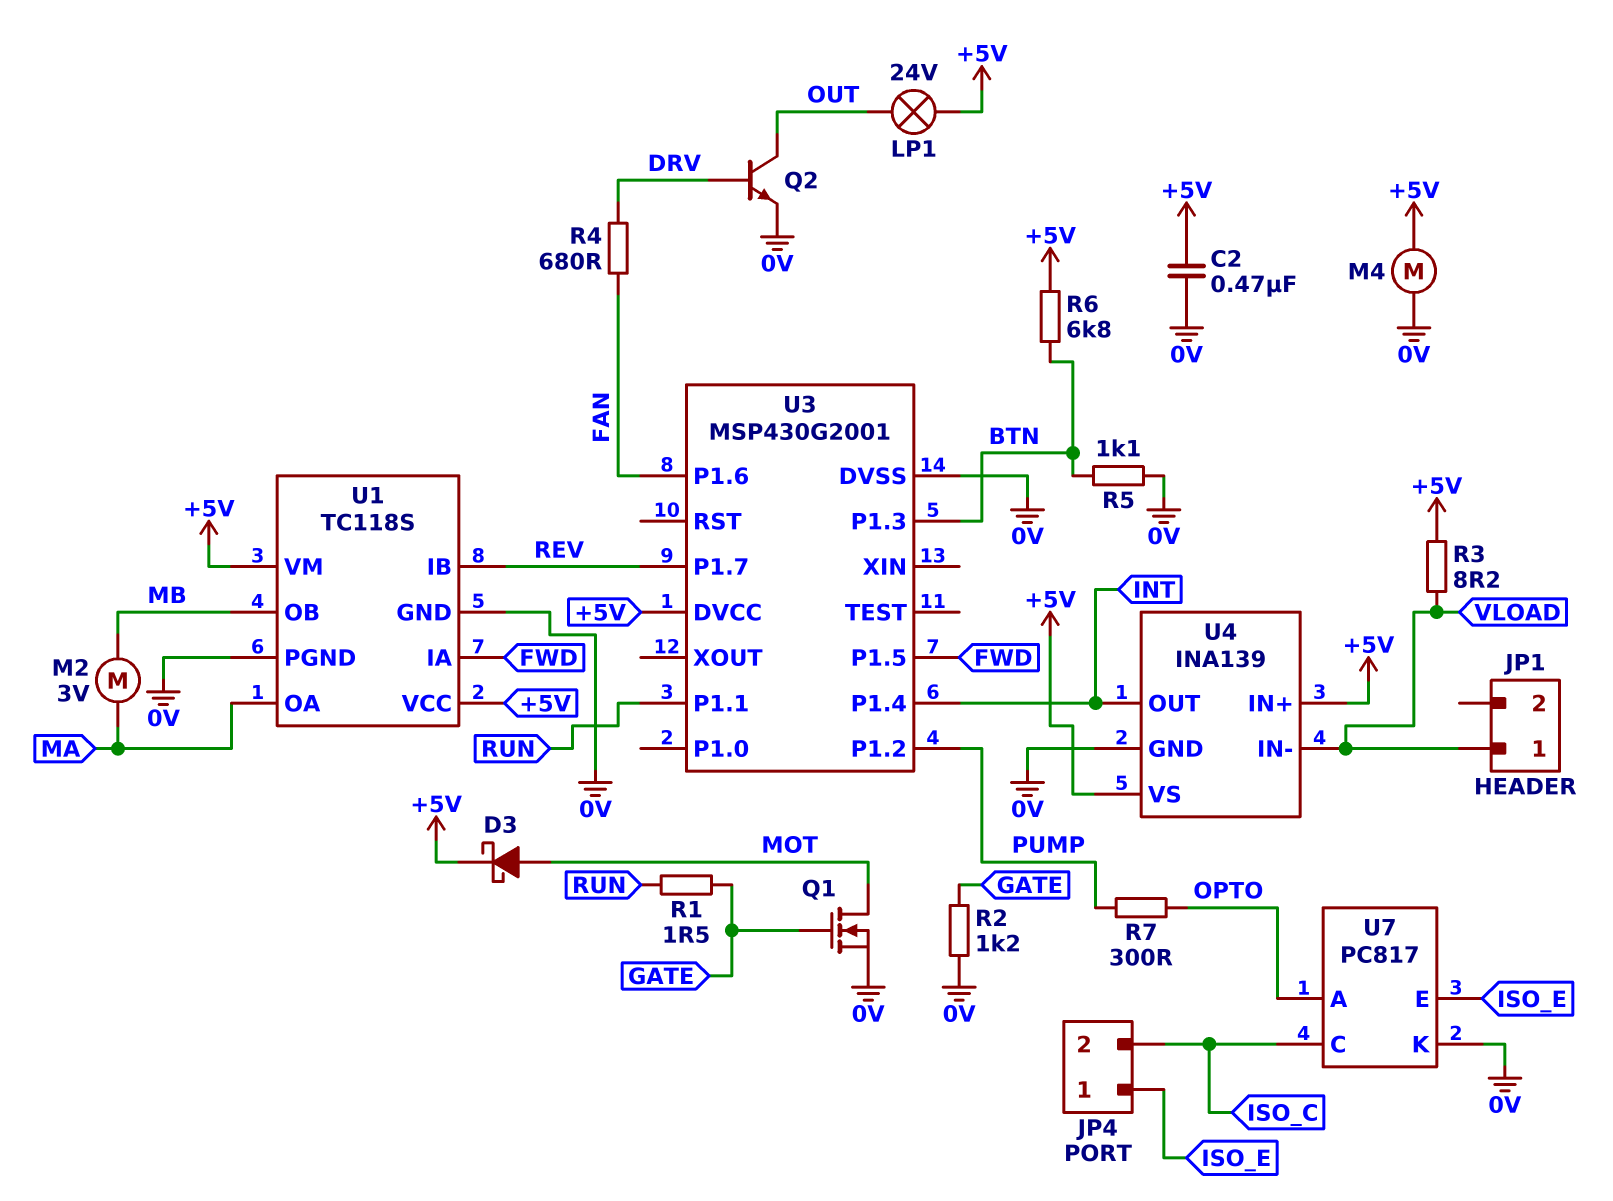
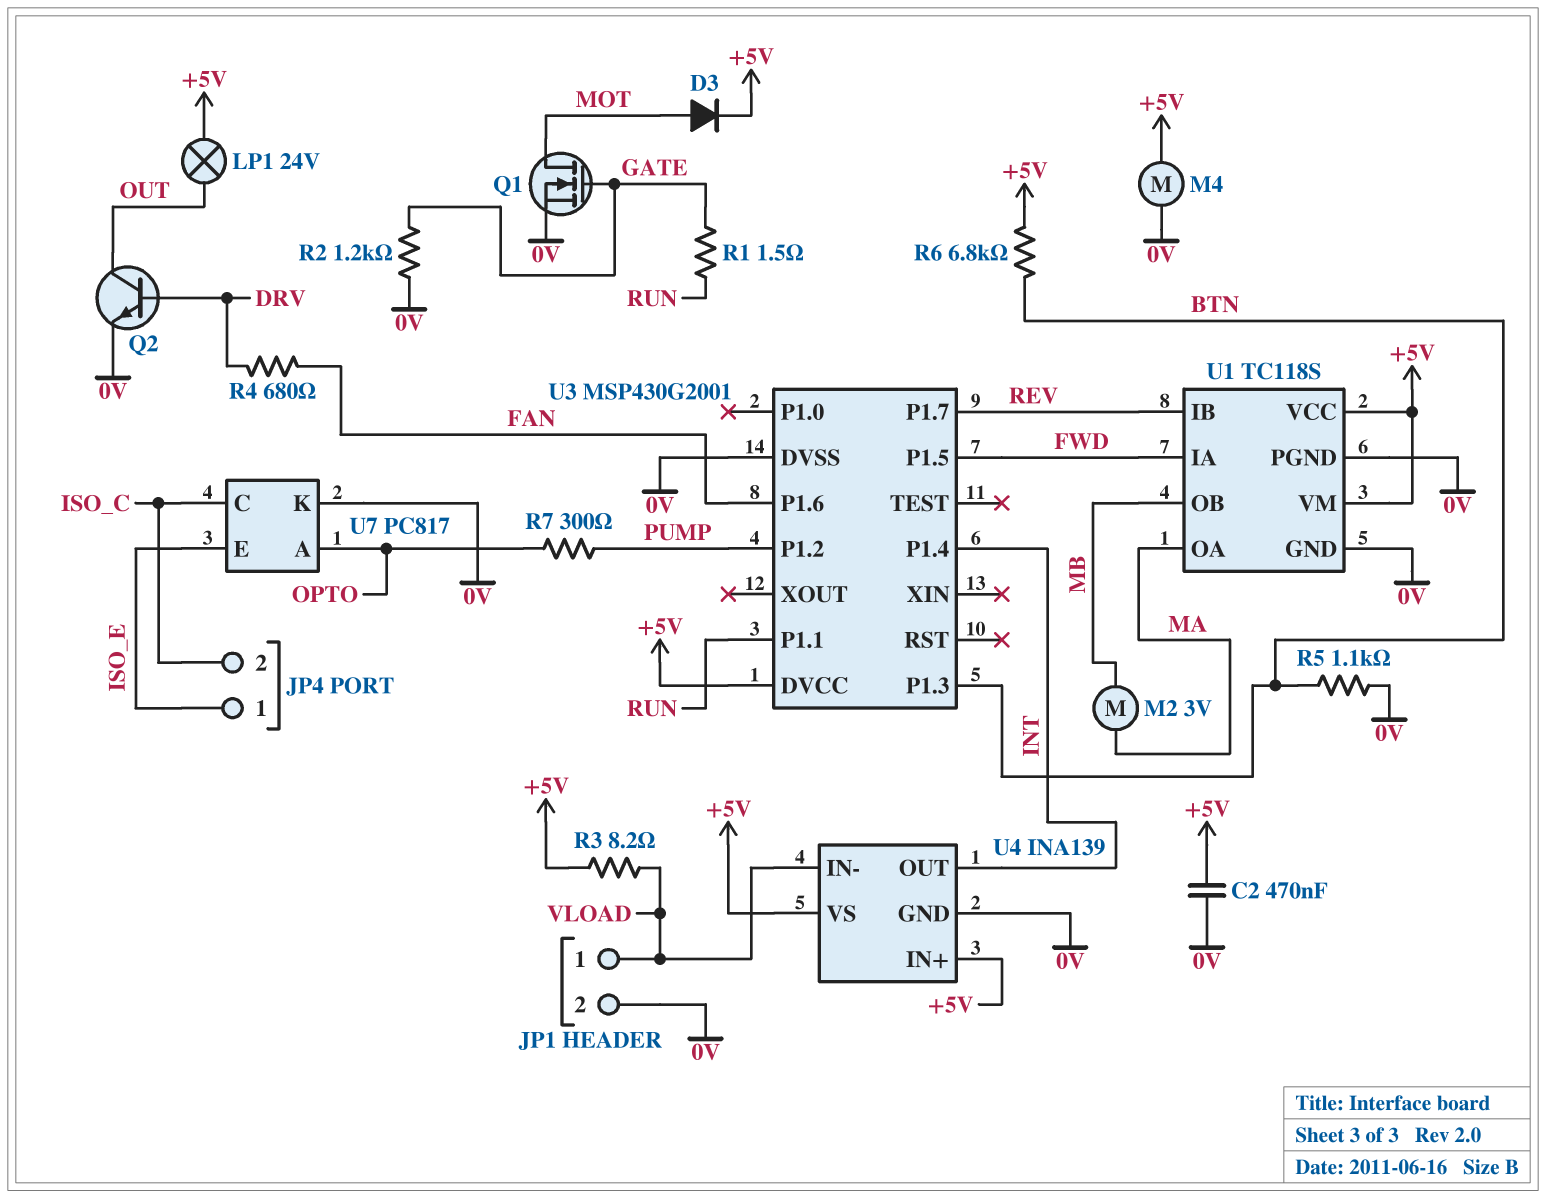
D3: schottky (A MOT, K +5V) -> diode (A MOT, K +5V)
JP1 pin 2: none -> 0V

